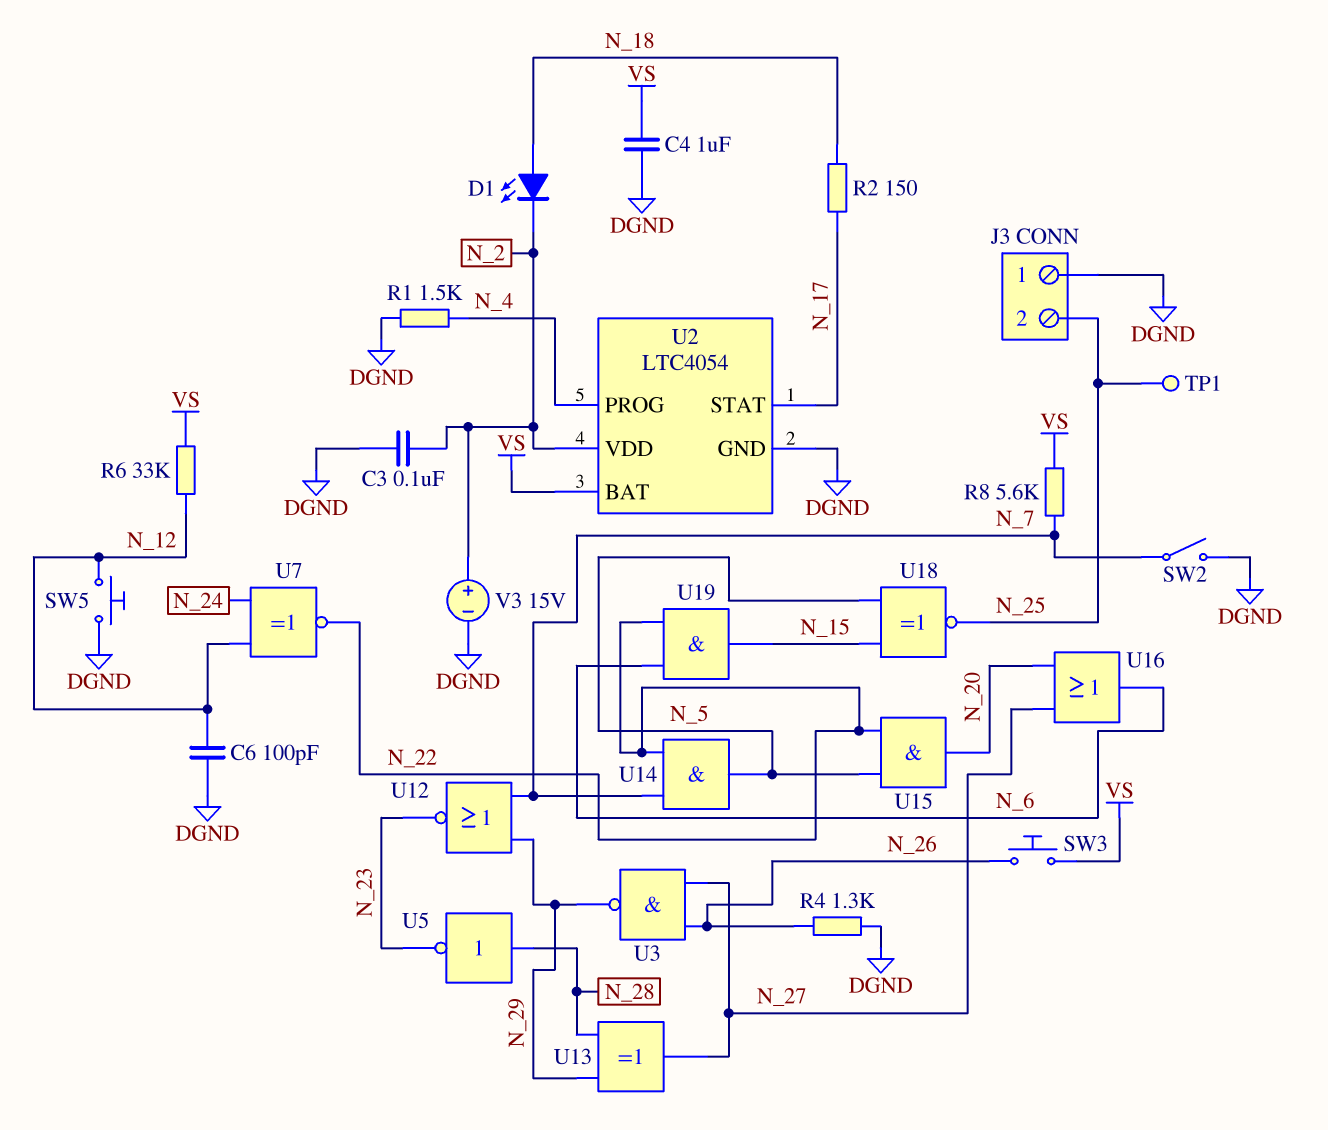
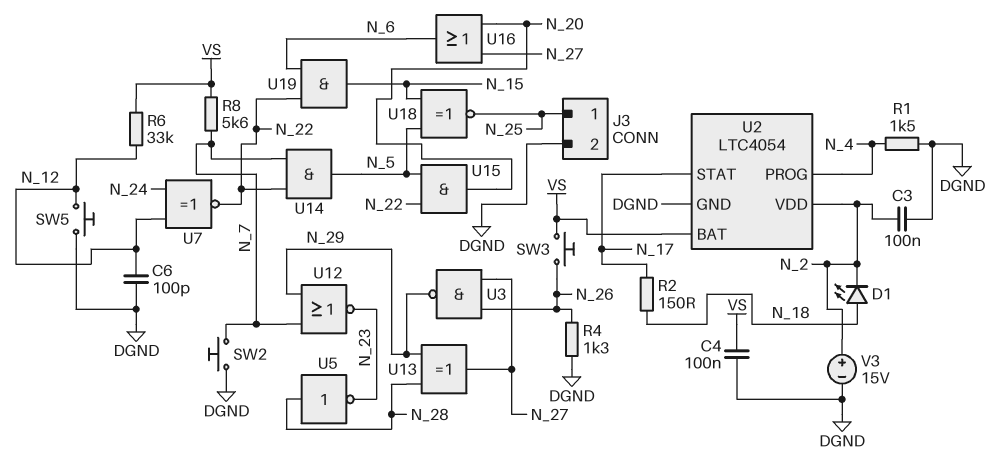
C4: 1uF (DGND, VS) -> 100nF (DGND, VS)
J3 pin 1: DGND -> N_25
J3 pin 2: N_25 -> DGND
SW2: switch (DGND, N_7) -> button (DGND, N_7)
TP1: test point (N_25) -> none

